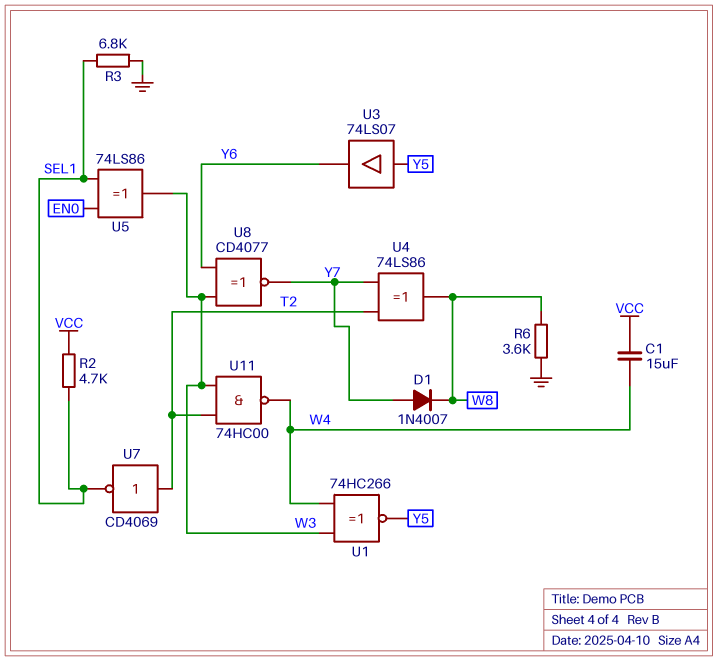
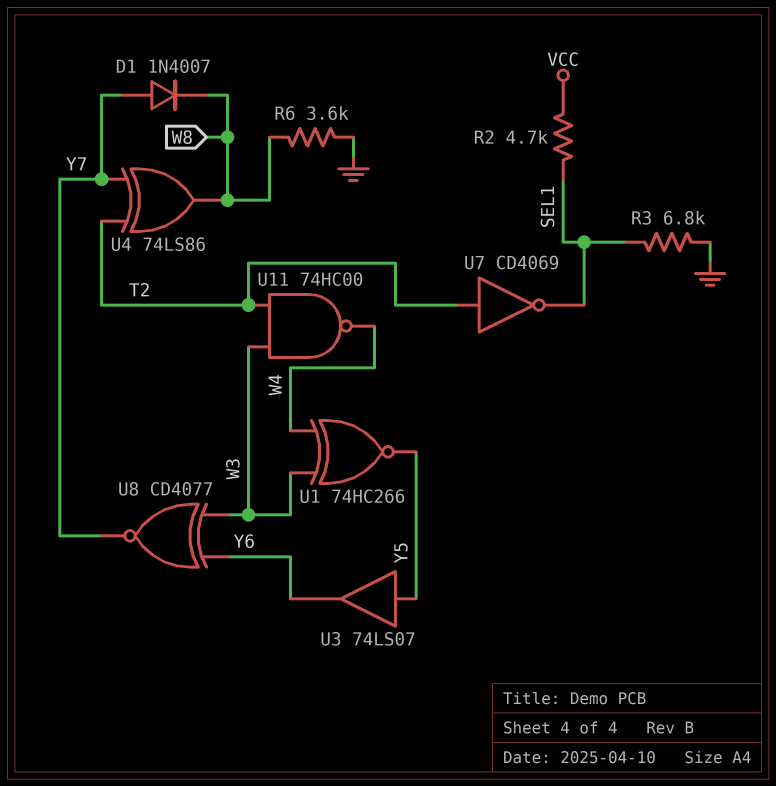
C1: 15uF (VCC, W4) -> none
U5: XOR 74LS86 (in EN0, in SEL1, out W3) -> none

